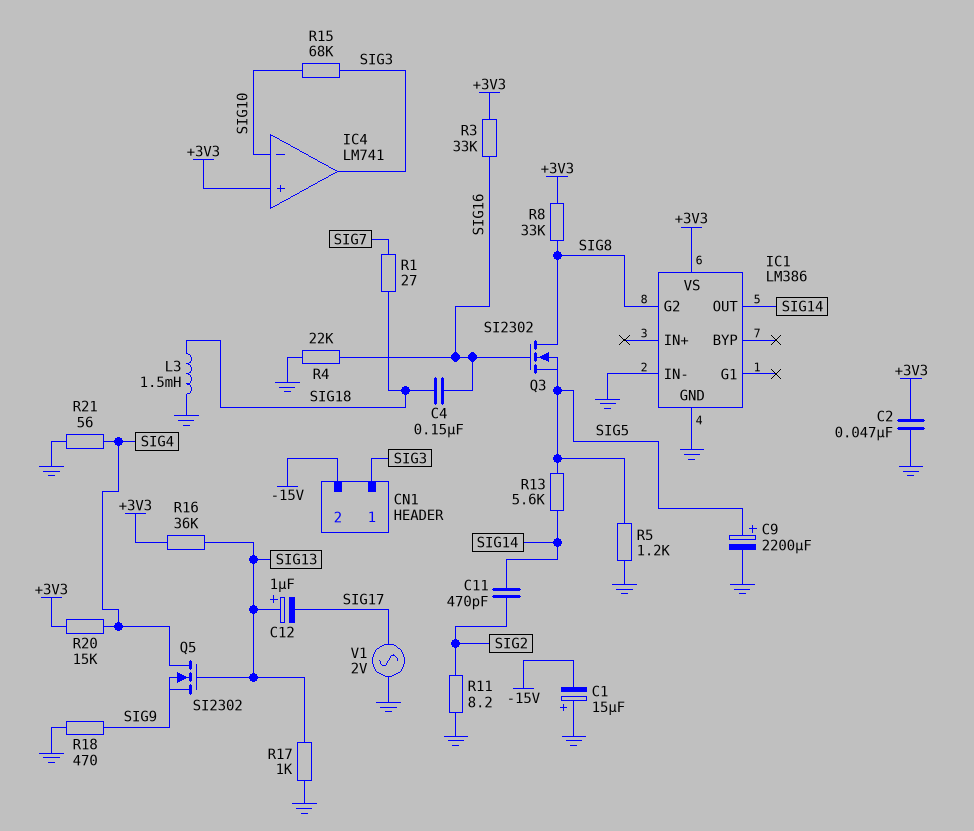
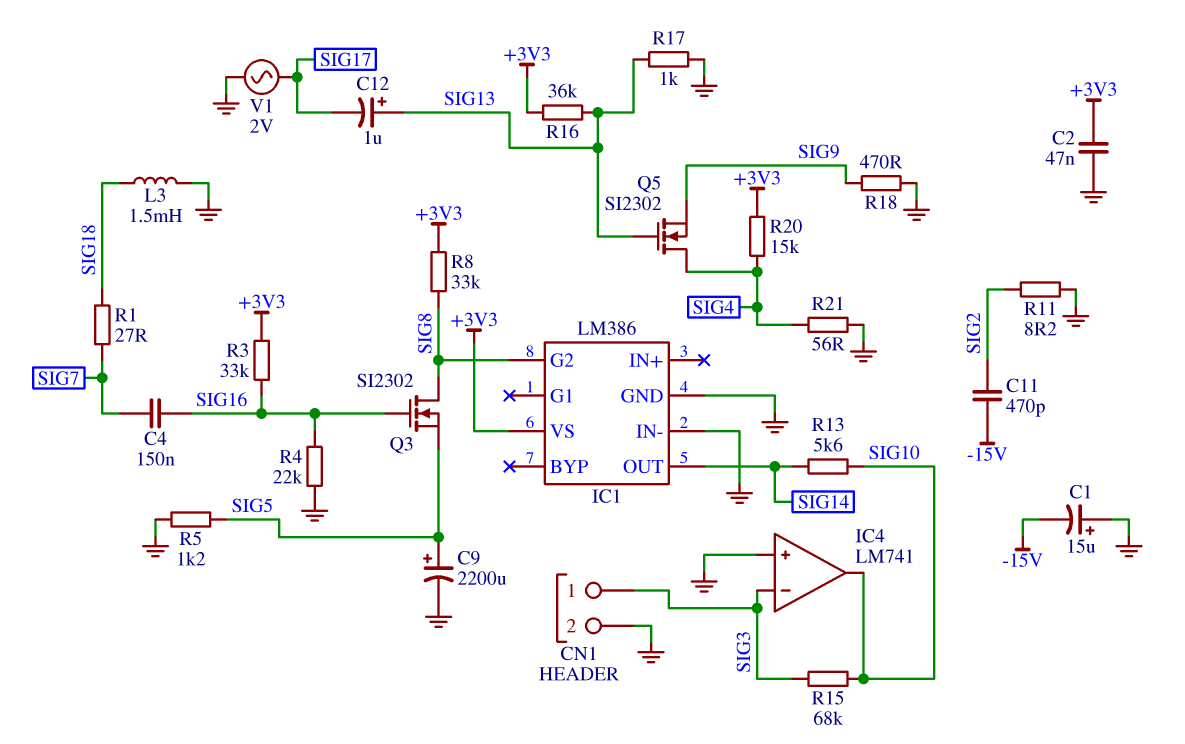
C4: 150nF (SIG16, SIG18) -> 150nF (SIG7, SIG16)
C11: 470pF (SIG2, SIG14) -> 470pF (-15V, SIG2)
CN1 pin 2: -15V -> GND
IC4 pin in+: +3V3 -> GND
IC4 pin in-: SIG10 -> SIG3
IC4 pin out: SIG3 -> SIG10
R13: 5.6k (SIG5, SIG14) -> 5.6k (SIG10, SIG14)

